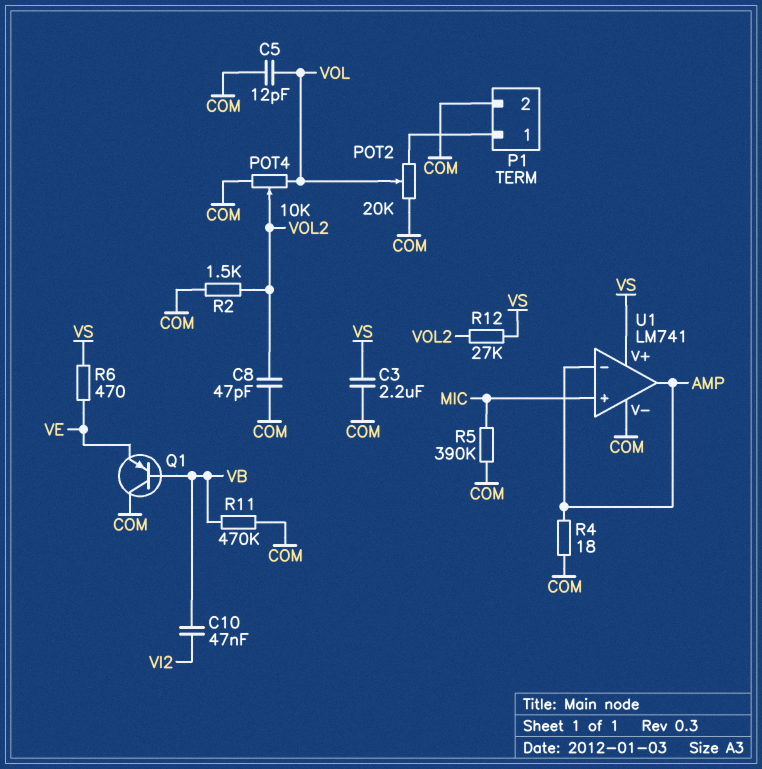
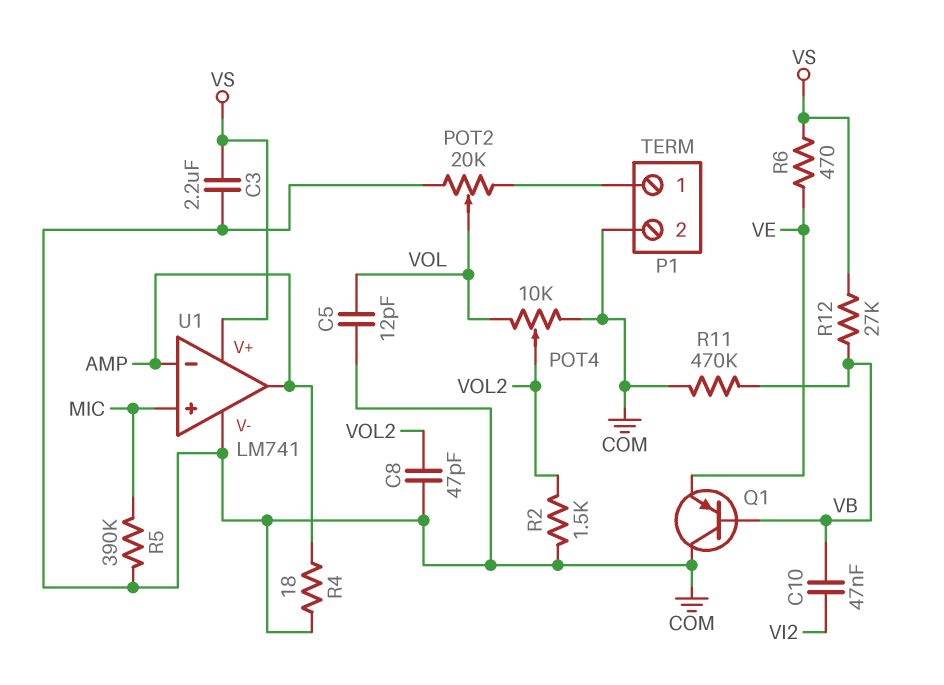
R12: 27k (VOL2, VS) -> 27k (VB, VS)

